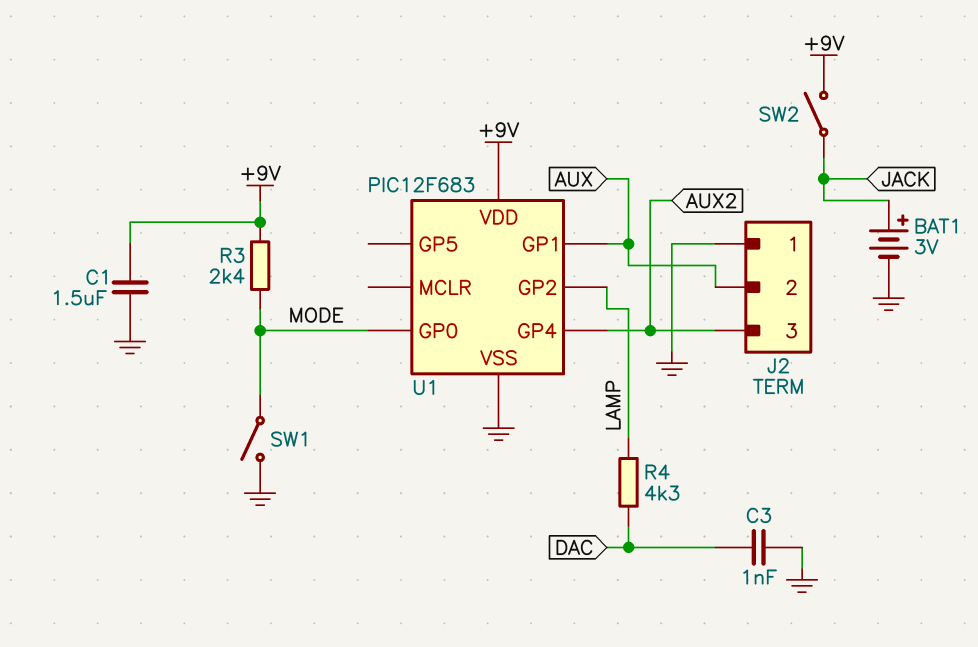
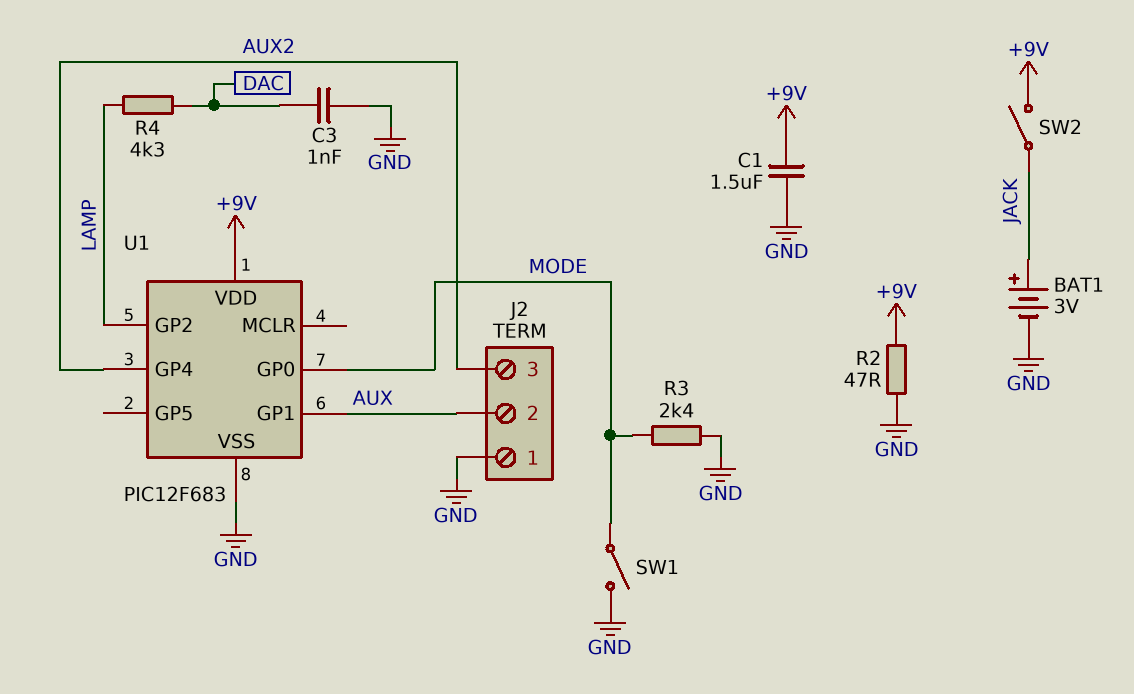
R2: none -> 47 (+9V, GND)
R3: 2.4k (+9V, MODE) -> 2.4k (GND, MODE)

